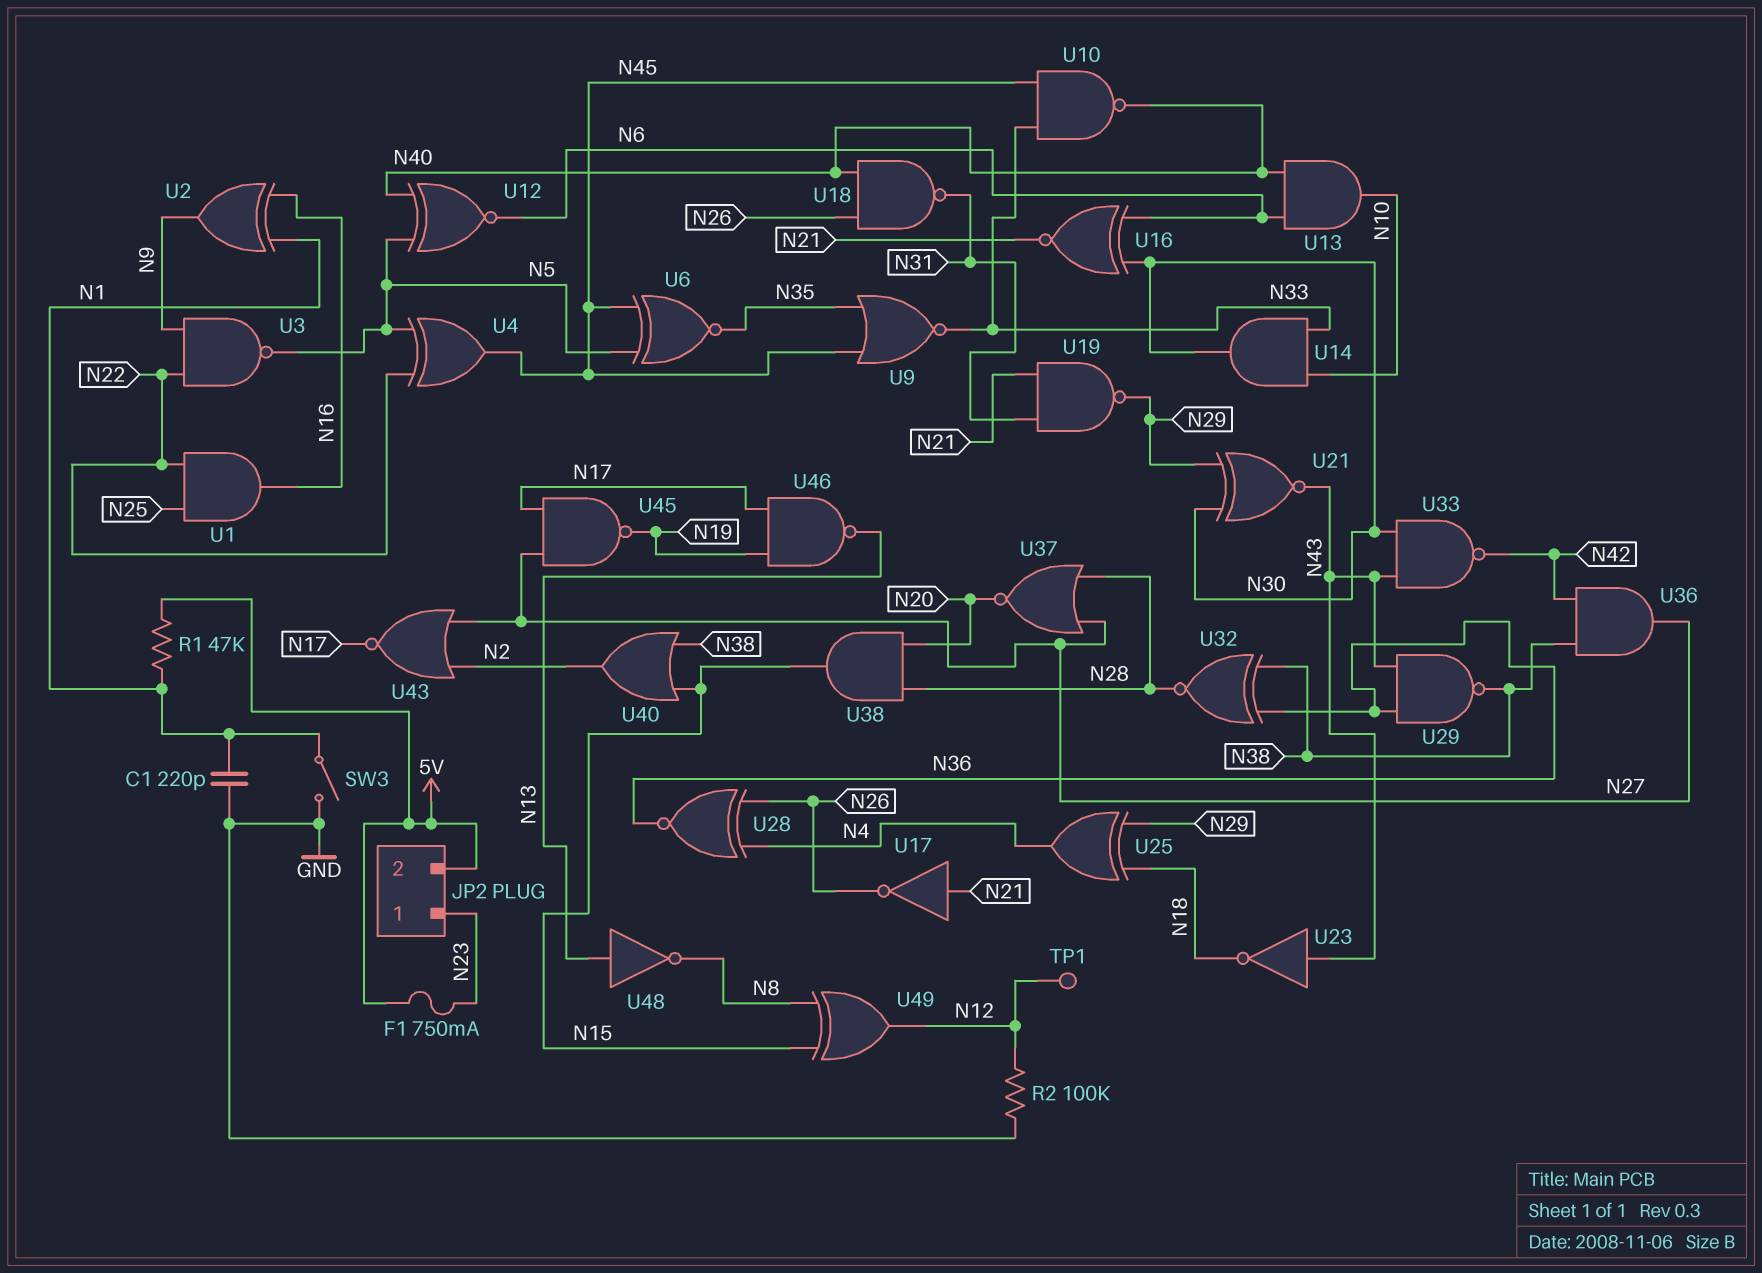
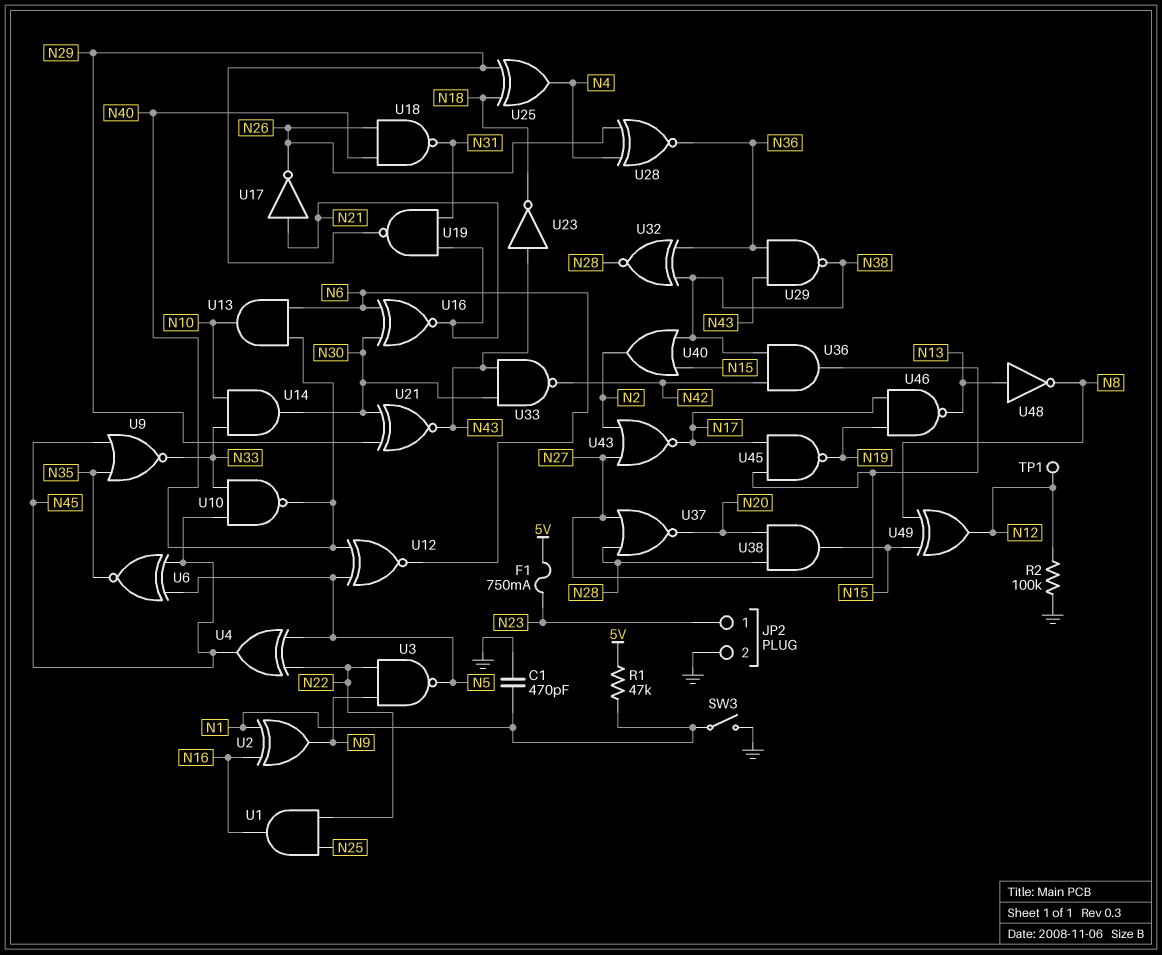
C1: 220pF (GND, N1) -> 470pF (GND, N1)
JP2 pin 2: 5V -> GND

